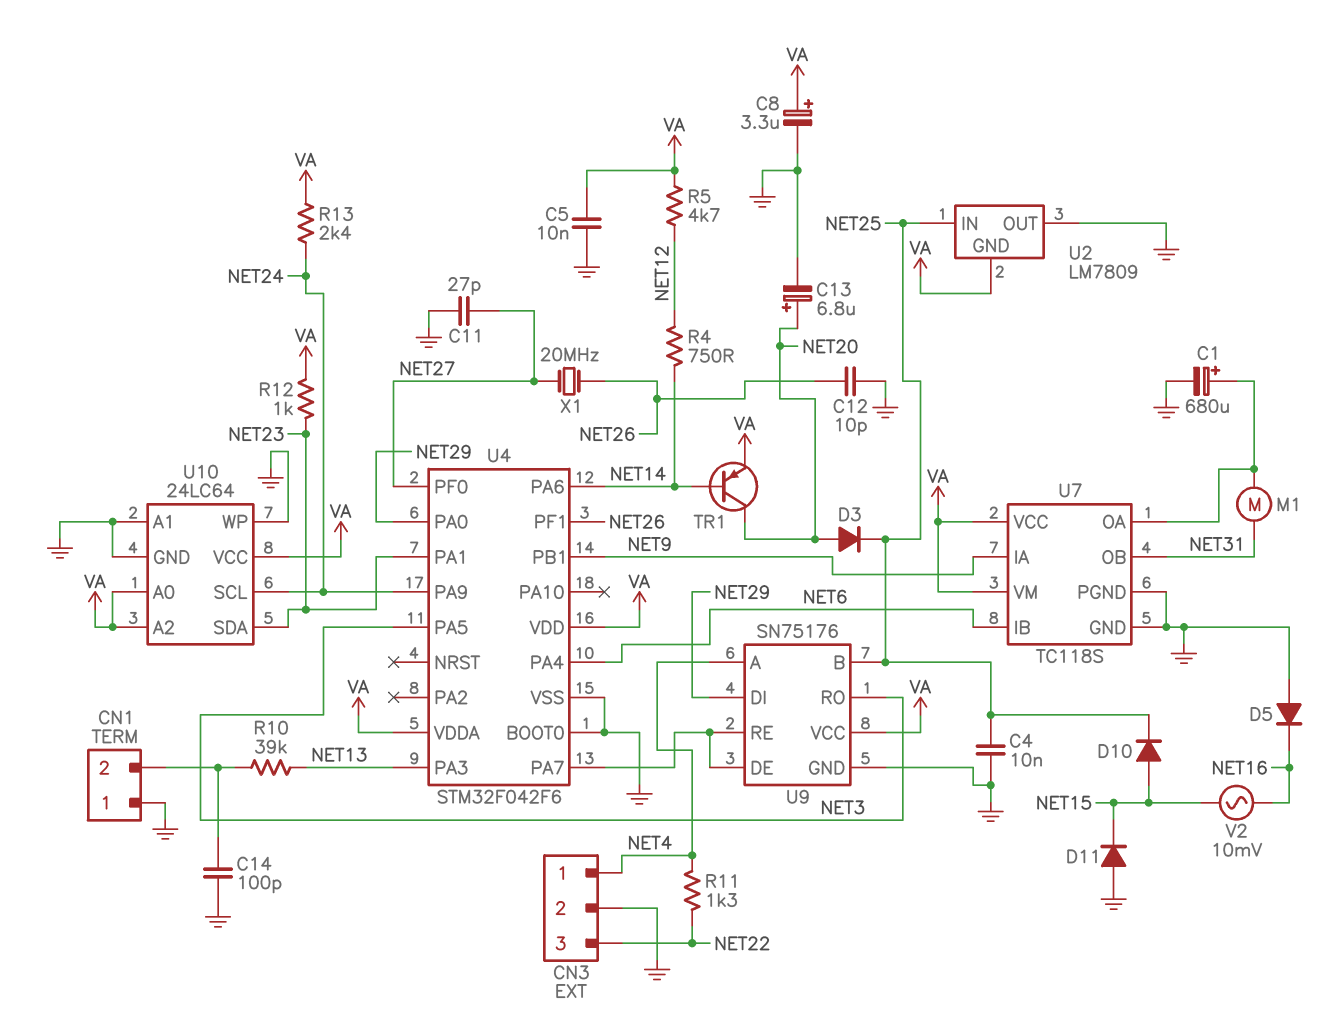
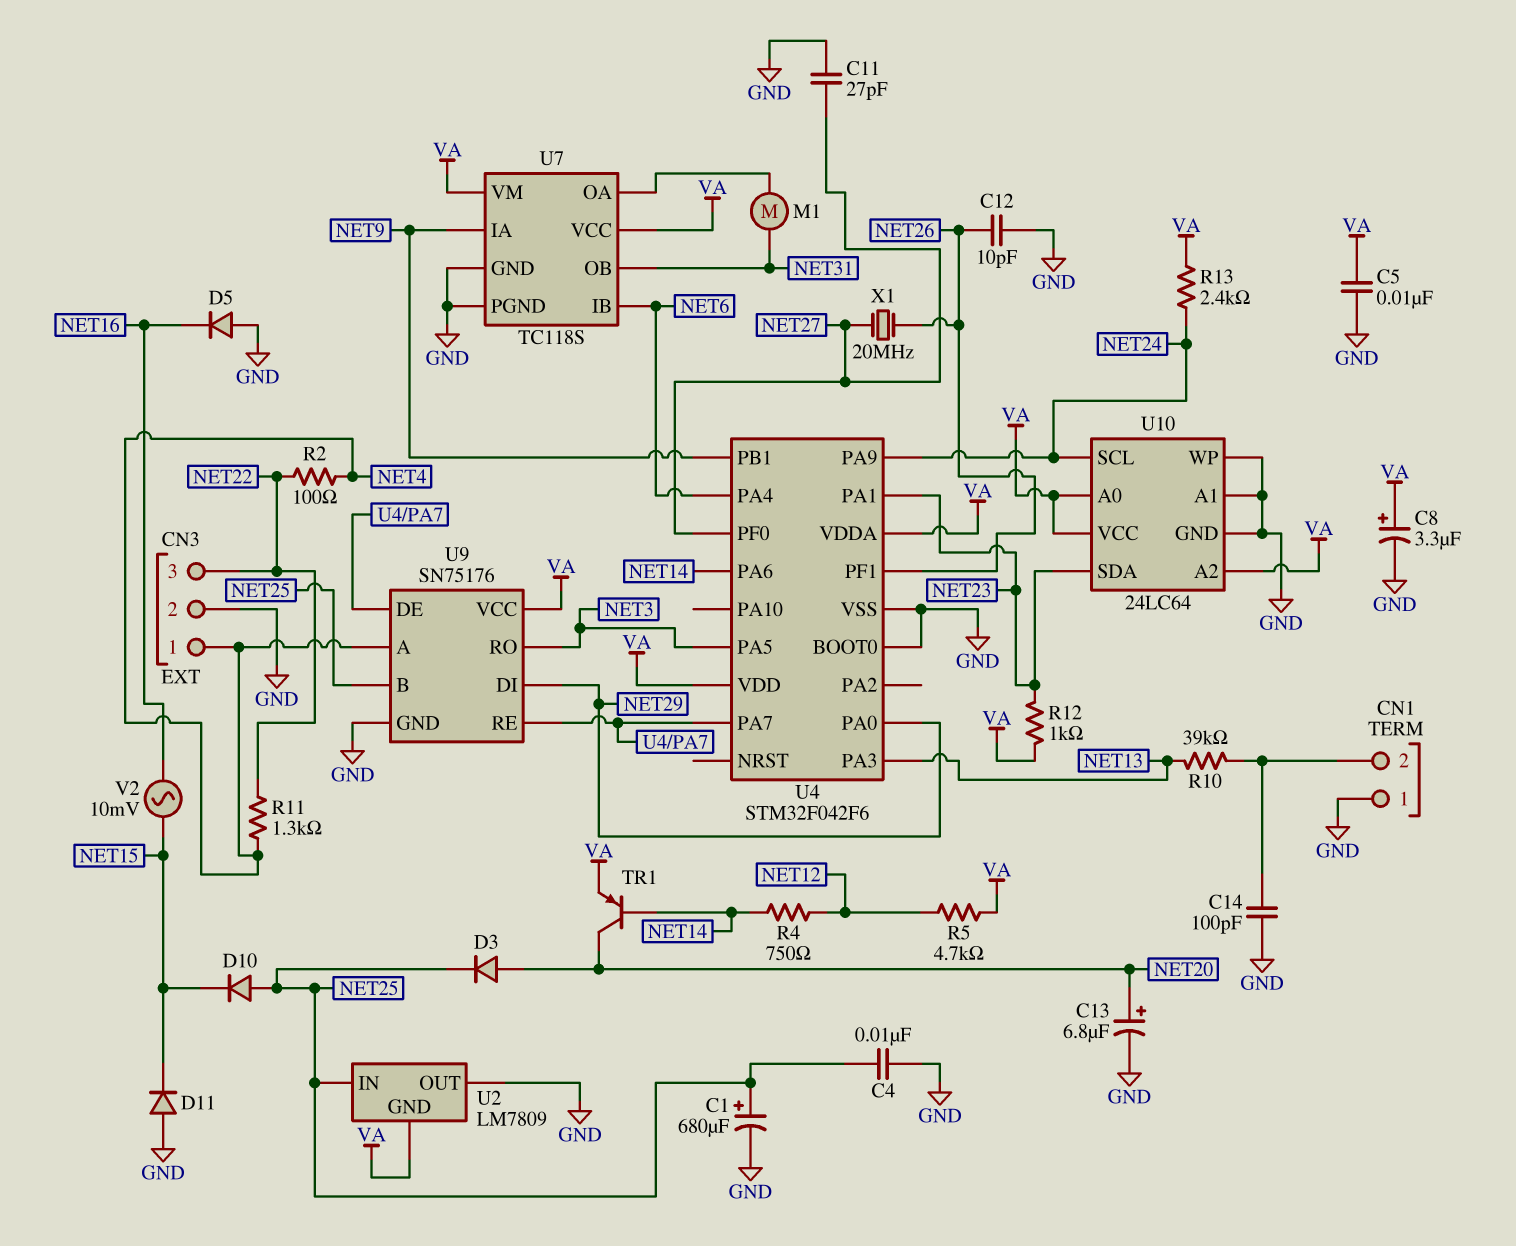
C1: 680uF (plus U7/OA, minus GND) -> 680uF (plus NET25, minus GND)
D10: diode (A NET15, K NET25) -> diode (A NET25, K NET15)
R2: none -> 100 (NET4, NET22)

